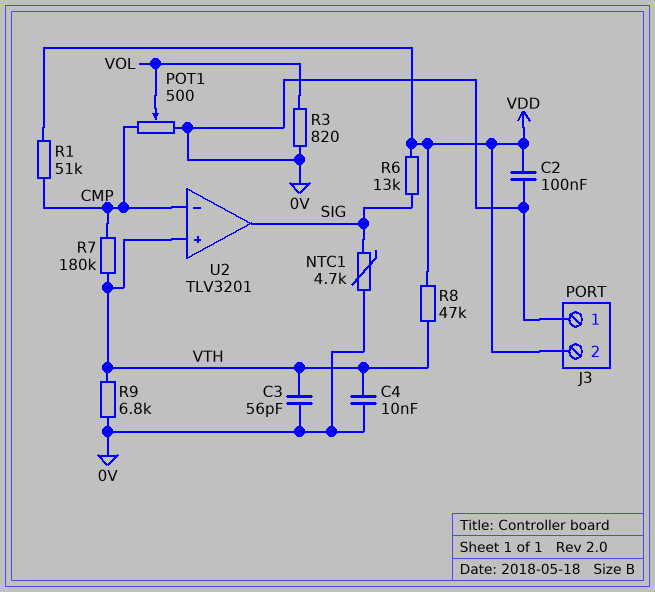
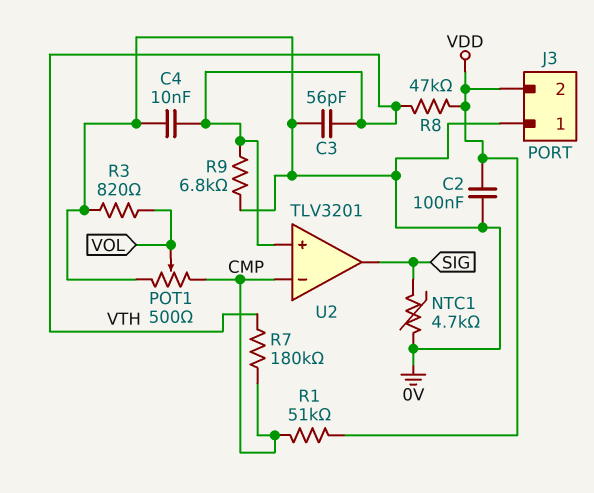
R6: 13k (SIG, VDD) -> none

